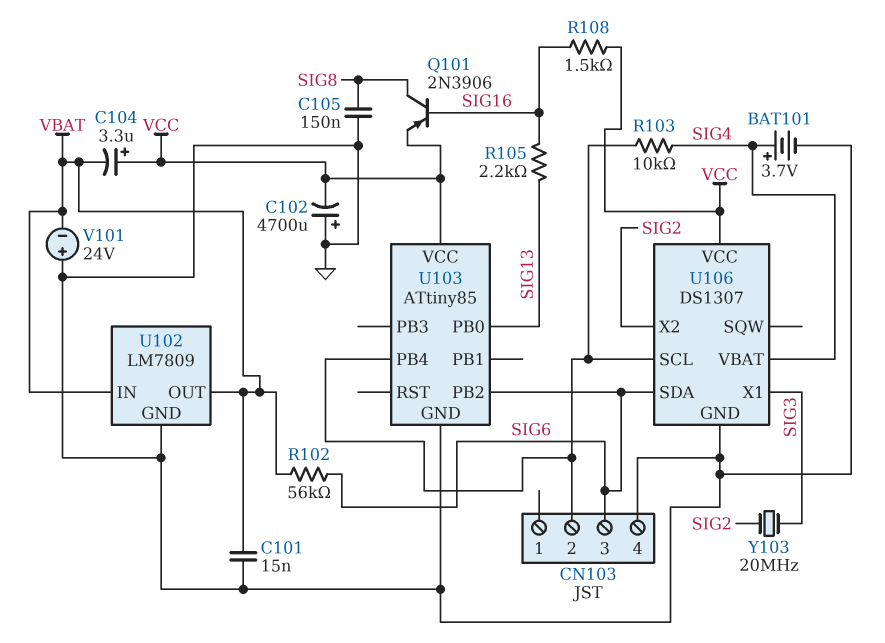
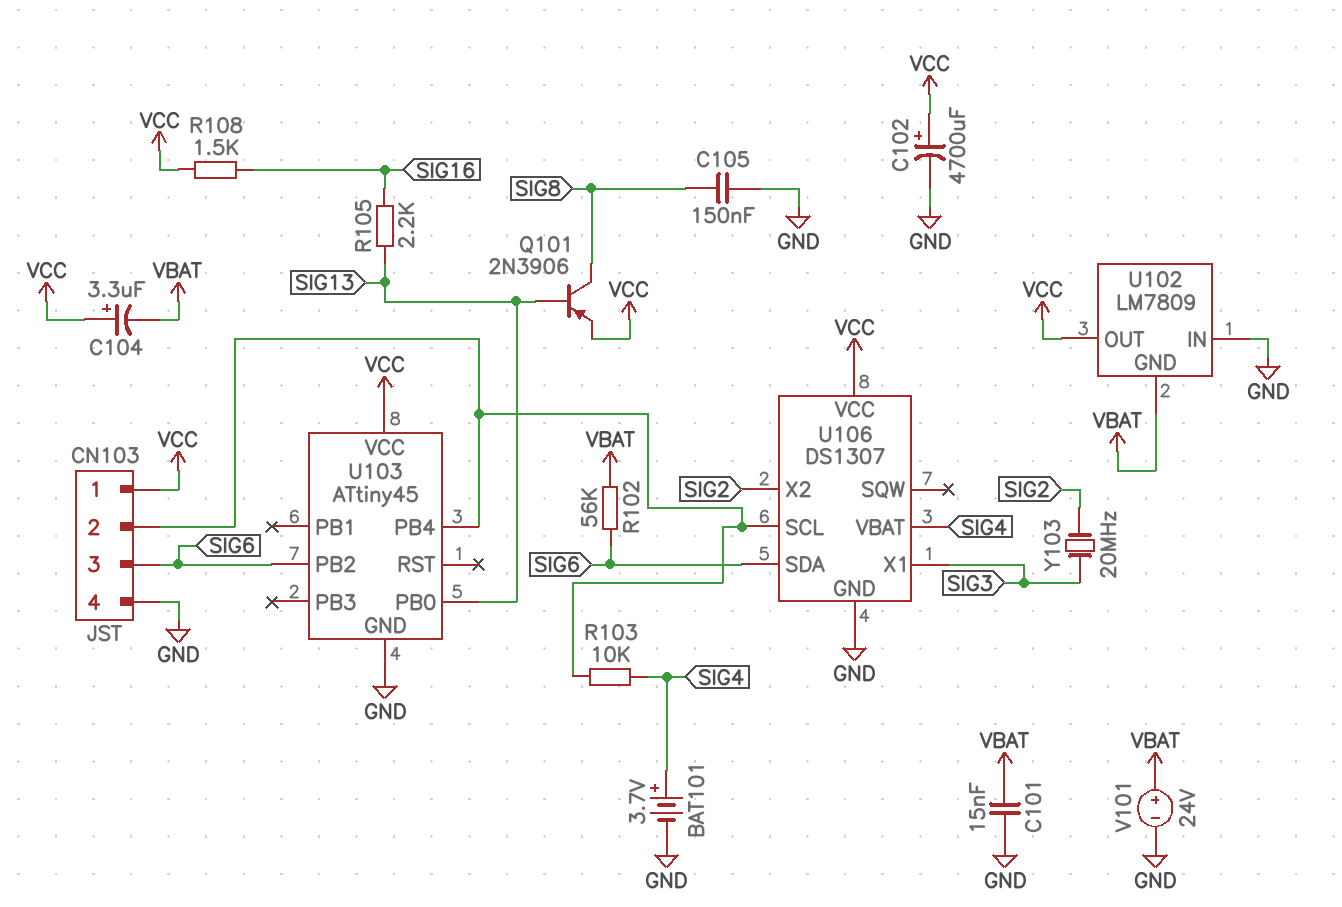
C102: 4700uF (plus GND, minus VCC) -> 4700uF (plus VCC, minus GND)
CN103 pin 1: none -> VCC
Q101: PNP 2N3906 (B SIG16, C SIG8, E VCC) -> PNP 2N3906 (B SIG13, C SIG8, E VCC)
U102 pin GND: GND -> VBAT
U102 pin IN: VBAT -> GND
U102 pin OUT: VBAT -> VCC
U103: ATtiny85 -> ATtiny45
V101: 24V (plus GND, minus VBAT) -> 24V (plus VBAT, minus GND)

